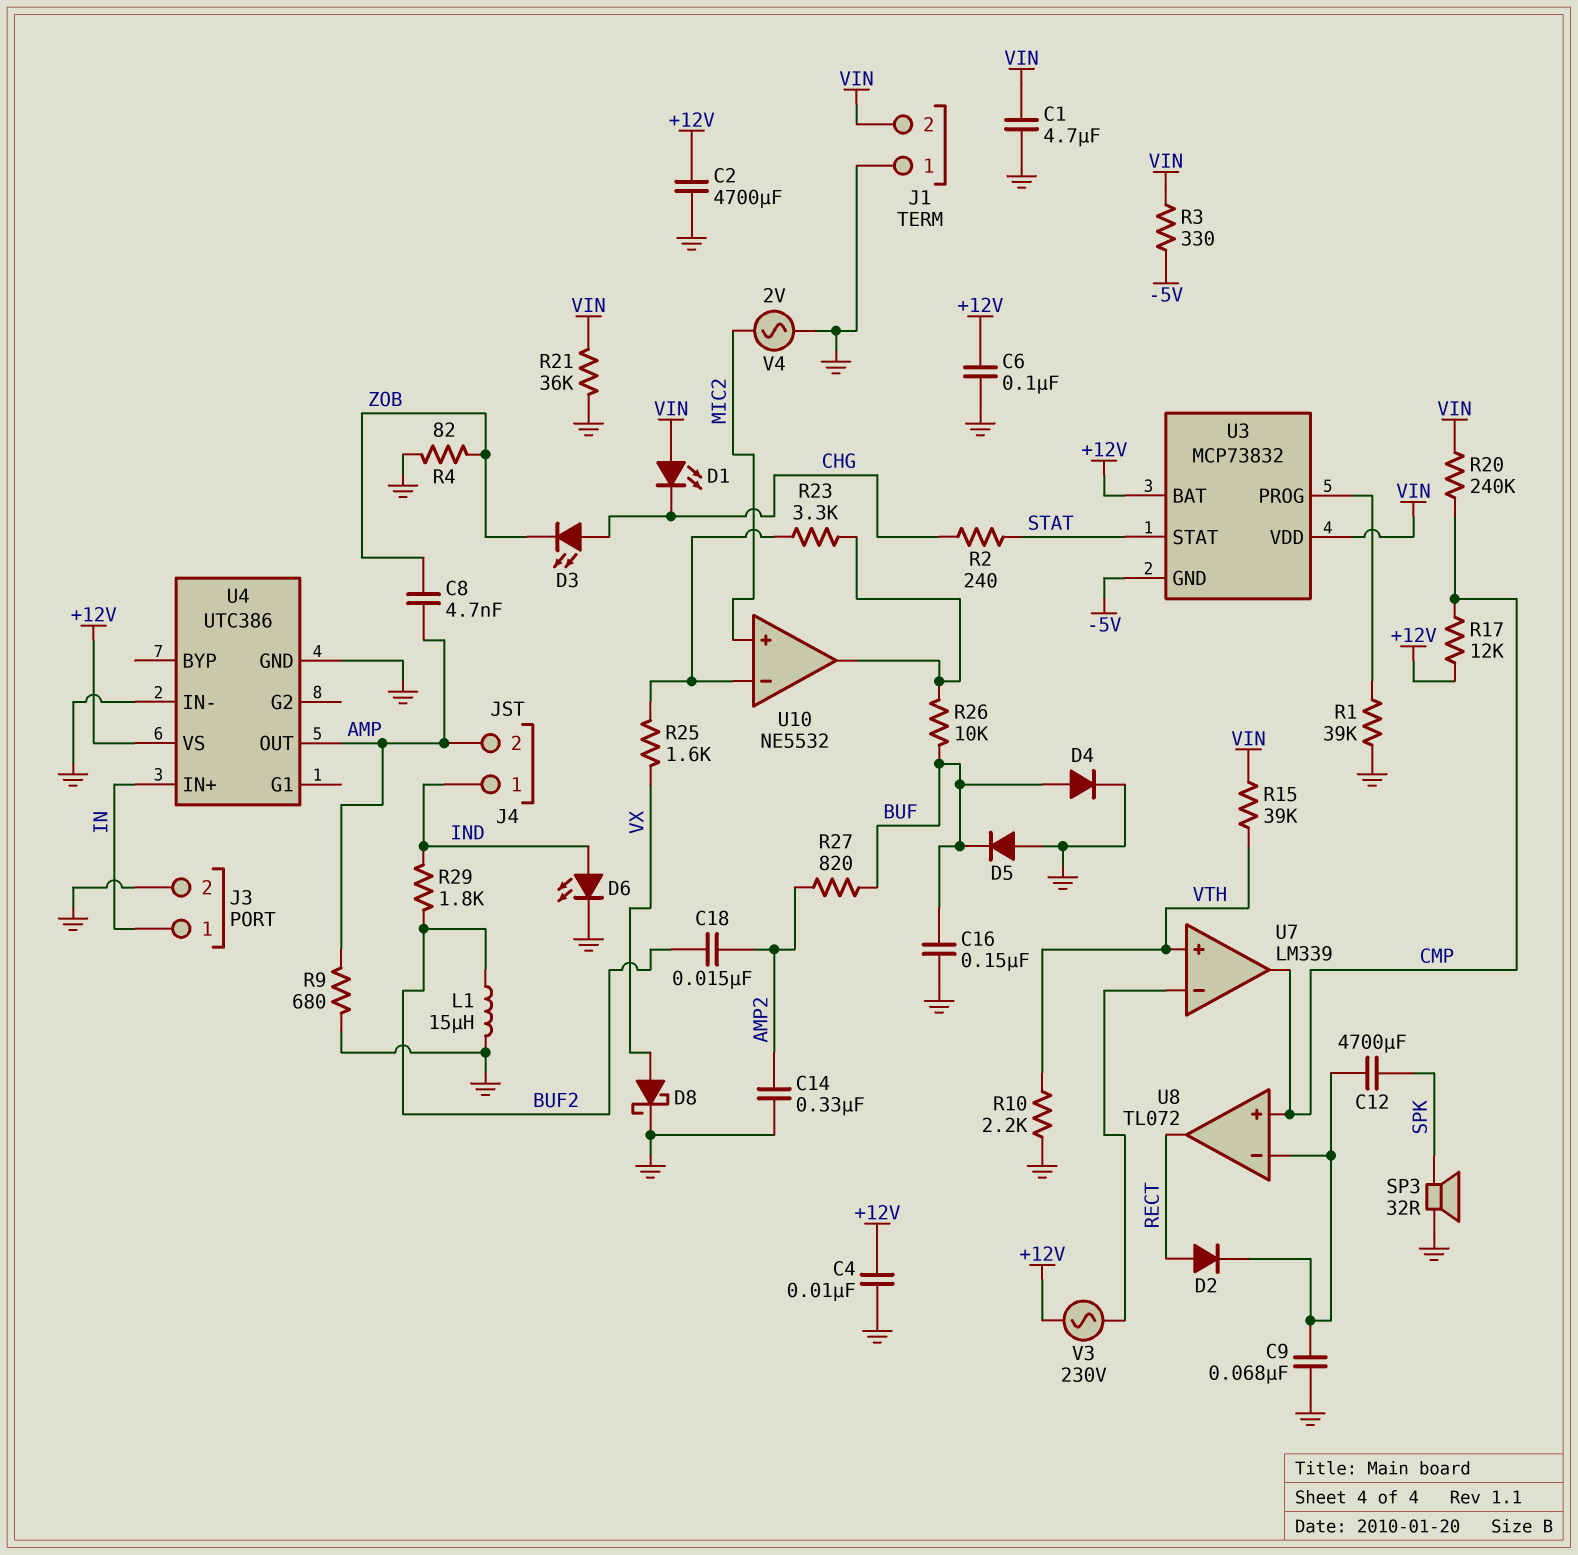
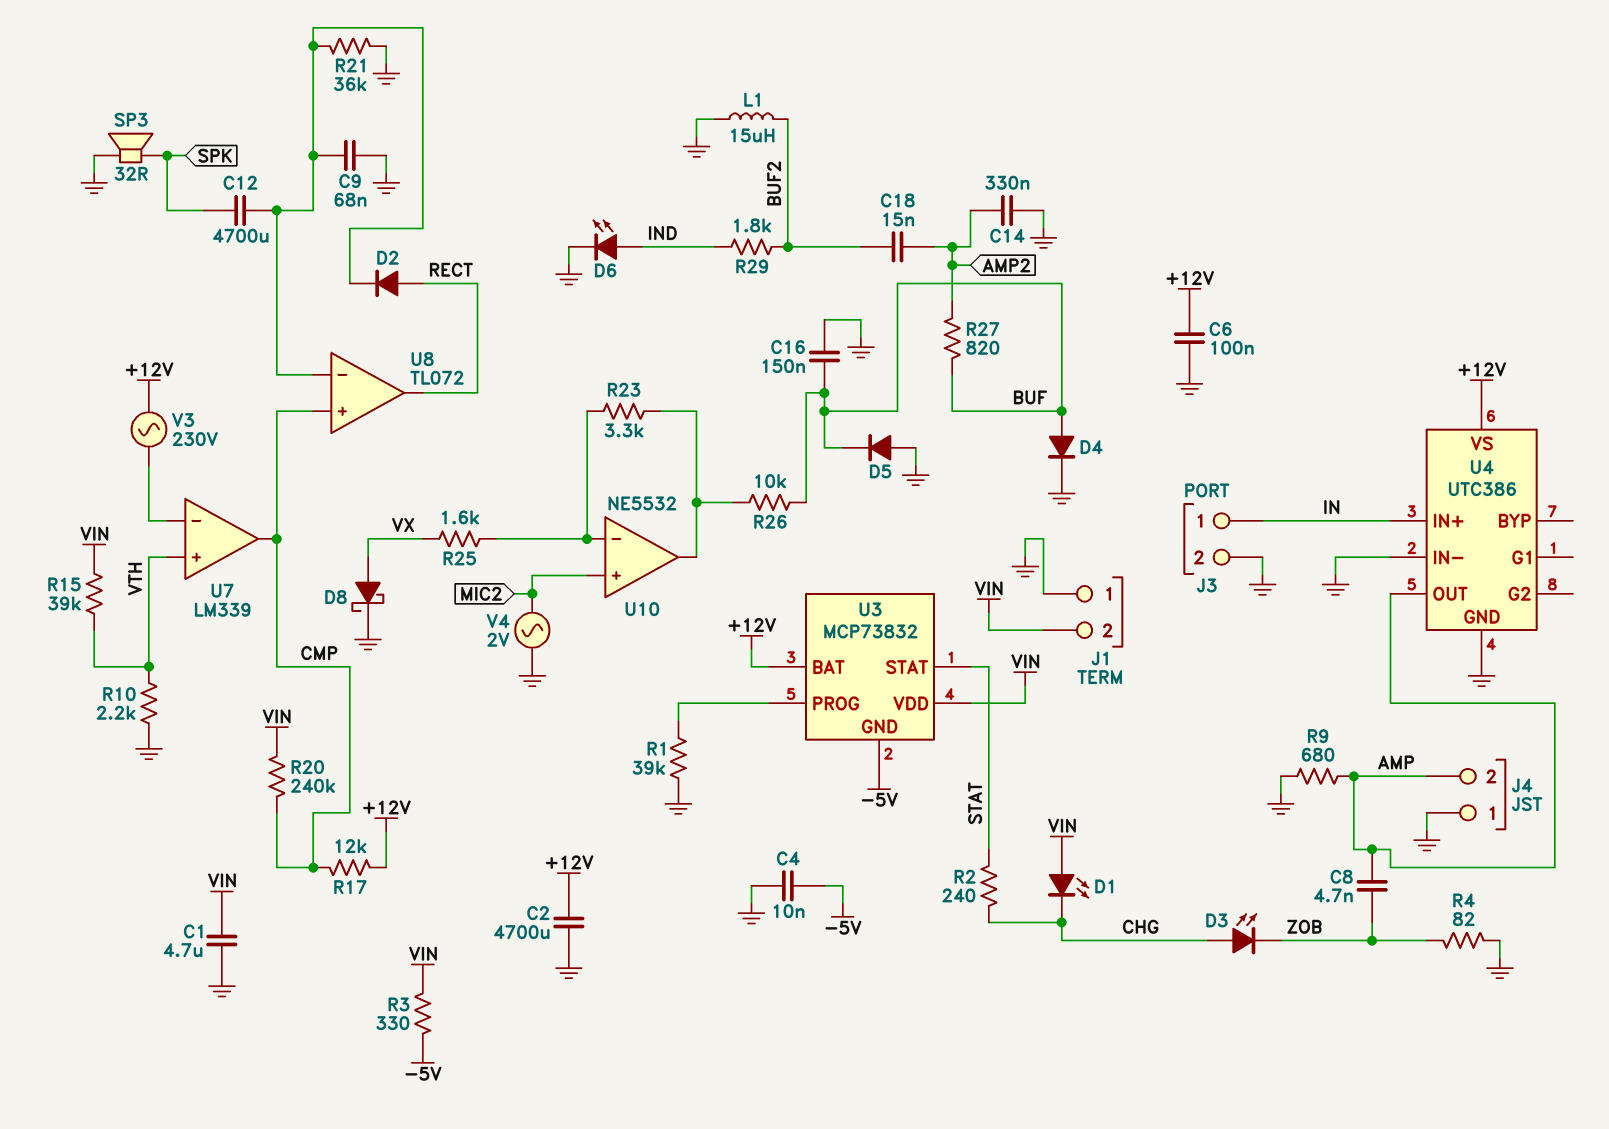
C4: 10nF (+12V, GND) -> 10nF (-5V, GND)
J4 pin 1: IND -> GND
R21: 36k (GND, VIN) -> 36k (GND, U8/in-)

